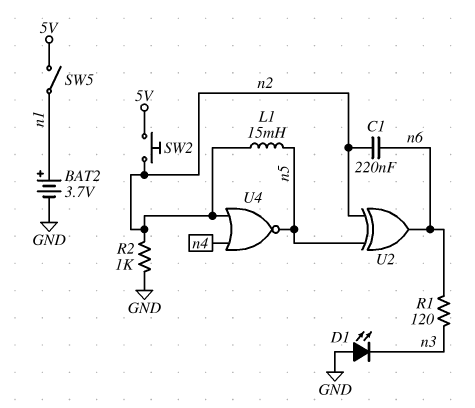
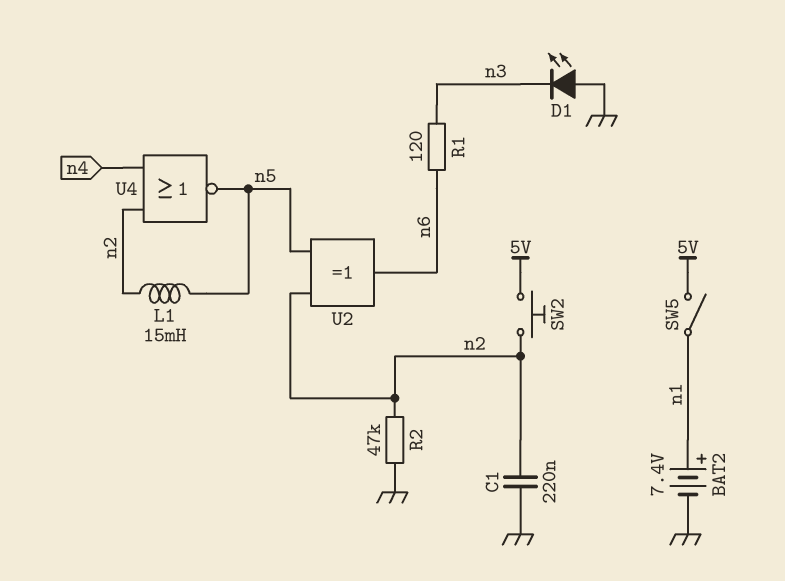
BAT2: 3.7V (plus n1, minus GND) -> 7.4V (plus n1, minus GND)
C1: 220nF (n2, n6) -> 220nF (GND, n2)
R2: 1k (GND, n2) -> 47k (GND, n2)

